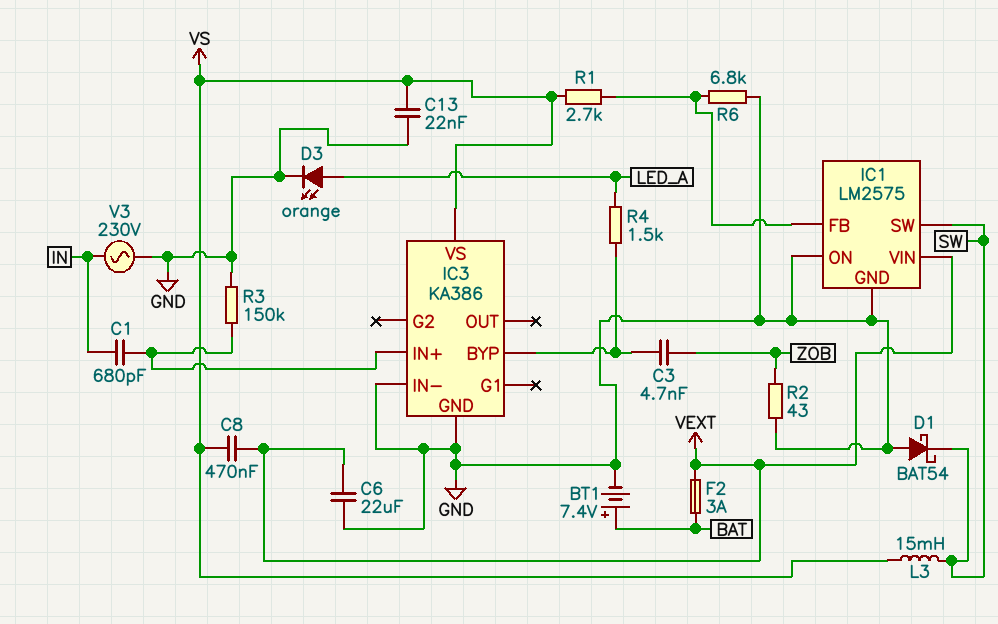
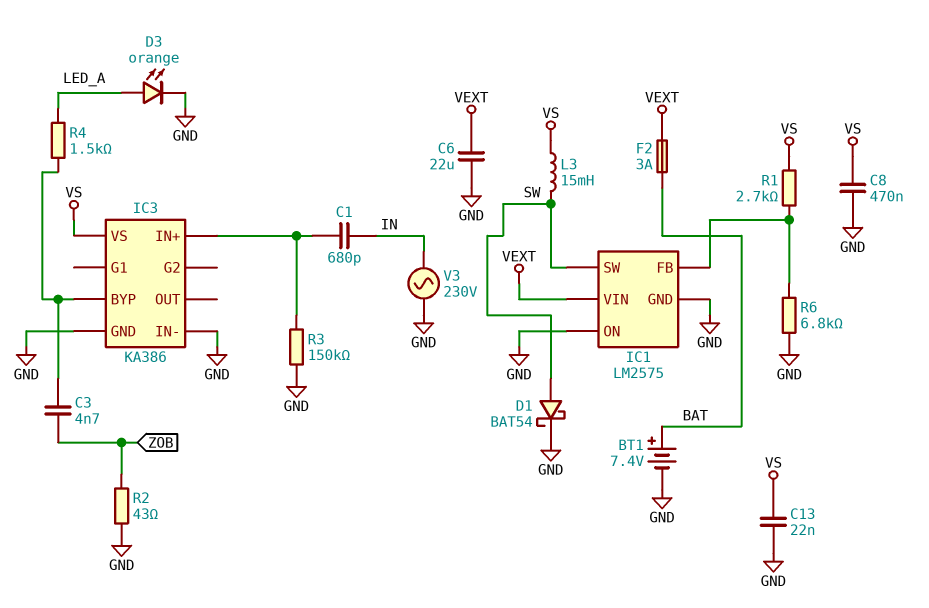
C8: 470nF (VEXT, VS) -> 470nF (GND, VS)
D1: schottky BAT54 (A GND, K SW) -> schottky BAT54 (A SW, K GND)

